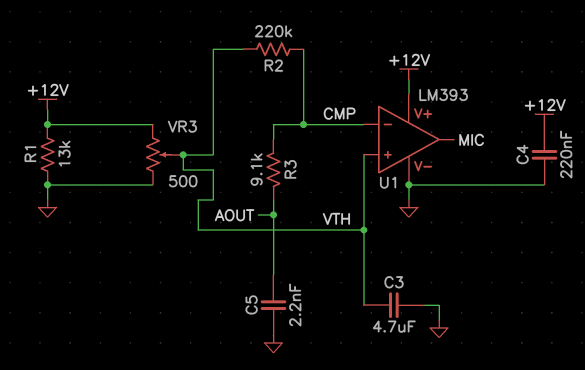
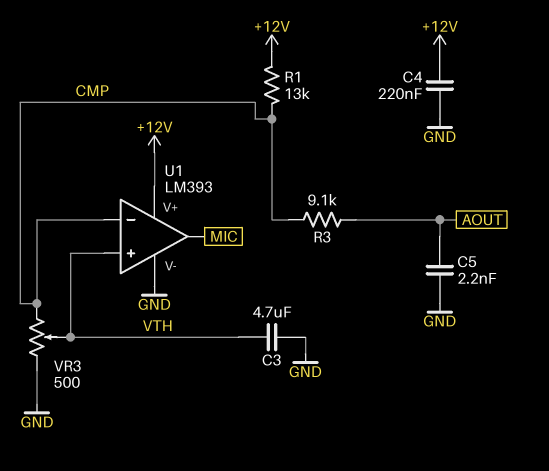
R1: 13k (+12V, GND) -> 13k (+12V, CMP)
R2: 220k (CMP, VTH) -> none
VR3: 500 (+12V, GND, wiper VTH) -> 500 (CMP, GND, wiper VTH)

